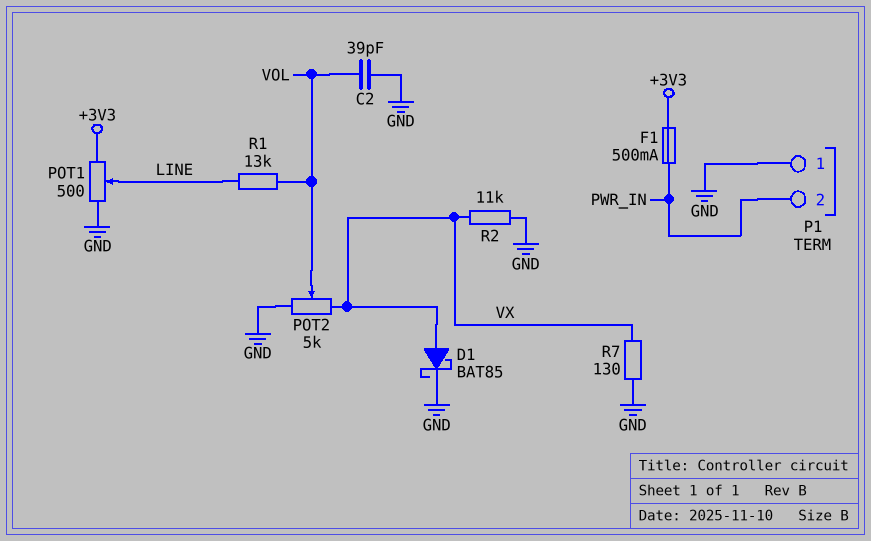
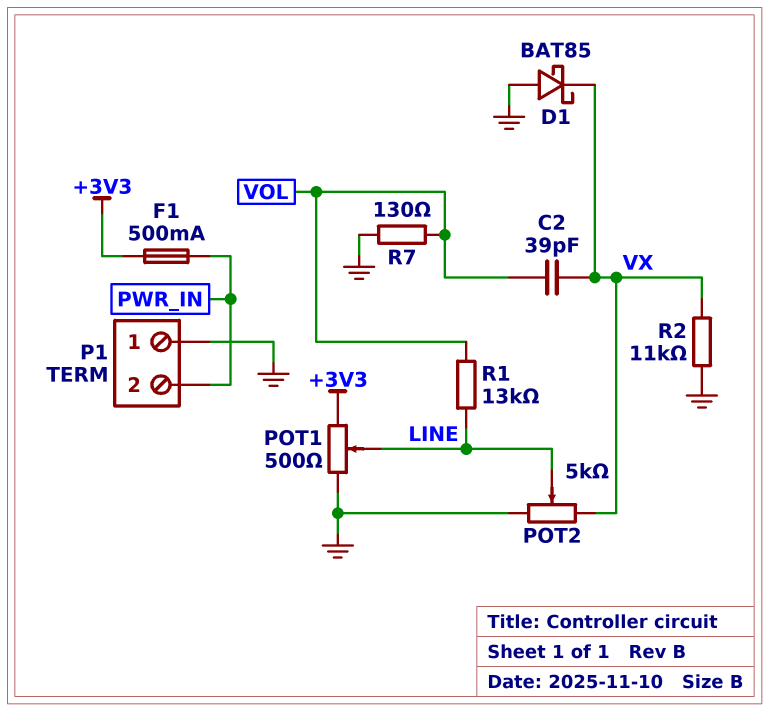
C2: 39pF (GND, VOL) -> 39pF (VOL, VX)
D1: schottky BAT85 (A VX, K GND) -> schottky BAT85 (A GND, K VX)
POT2: 5k (GND, VX, wiper VOL) -> 5k (GND, VX, wiper LINE)
R7: 130 (GND, VX) -> 130 (GND, VOL)

